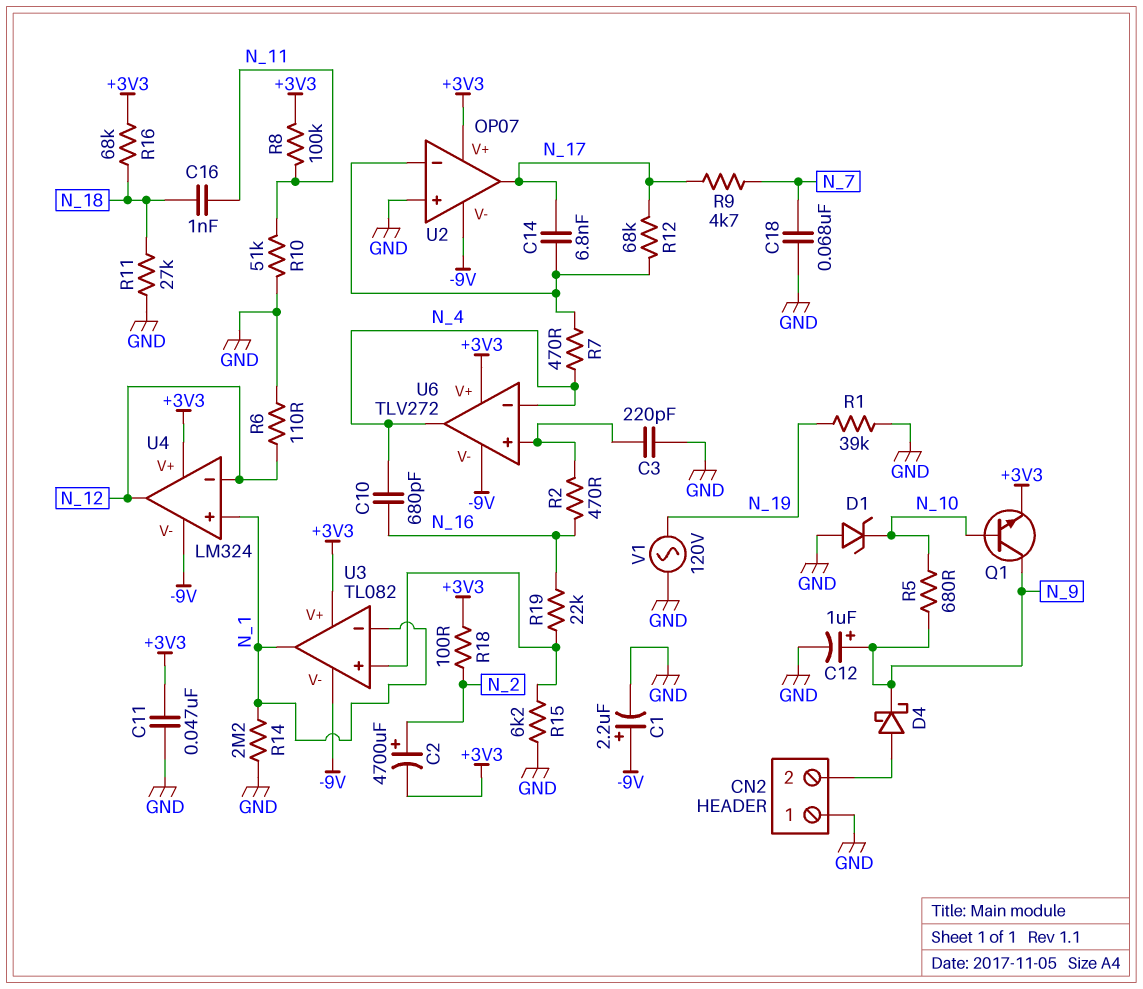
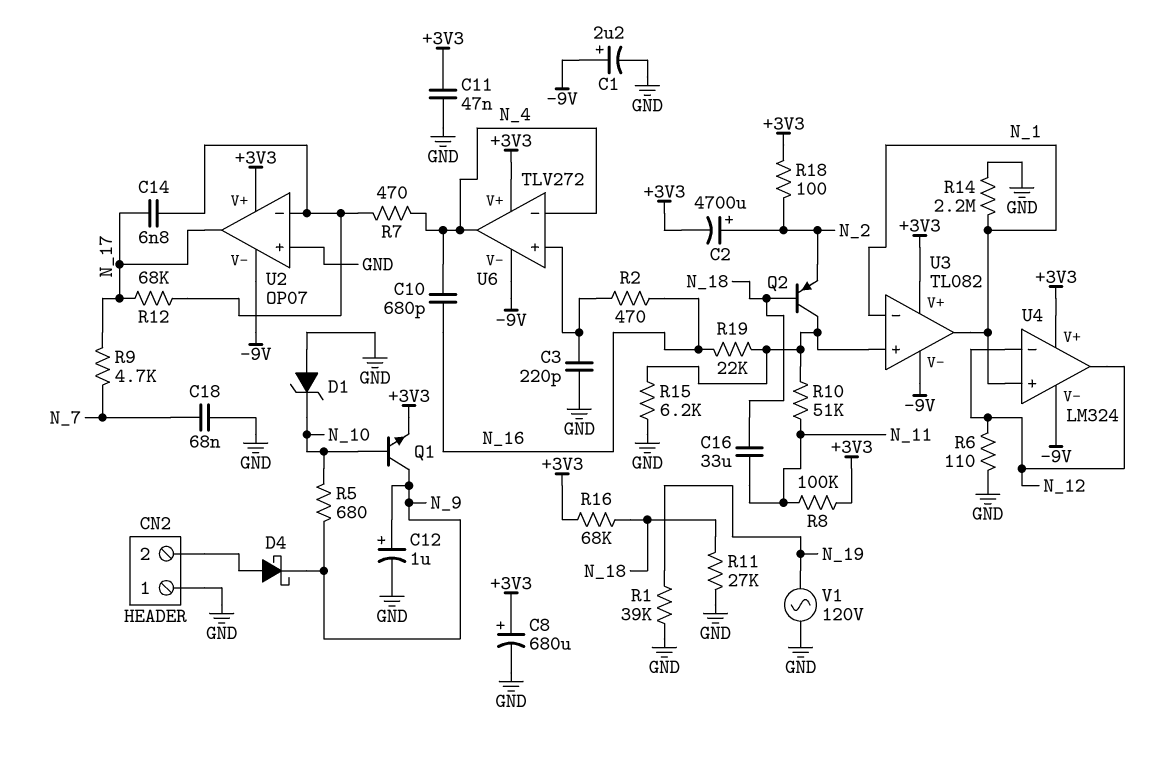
C8: none -> 680uF (plus +3V3, minus GND)
C16: 1nF (N_11, N_18) -> 33uF (N_11, N_18)
Q2: none -> PNP (B N_18, C U3/in+, E N_2)
R10: 51k (GND, N_11) -> 51k (N_11, U3/in+)

